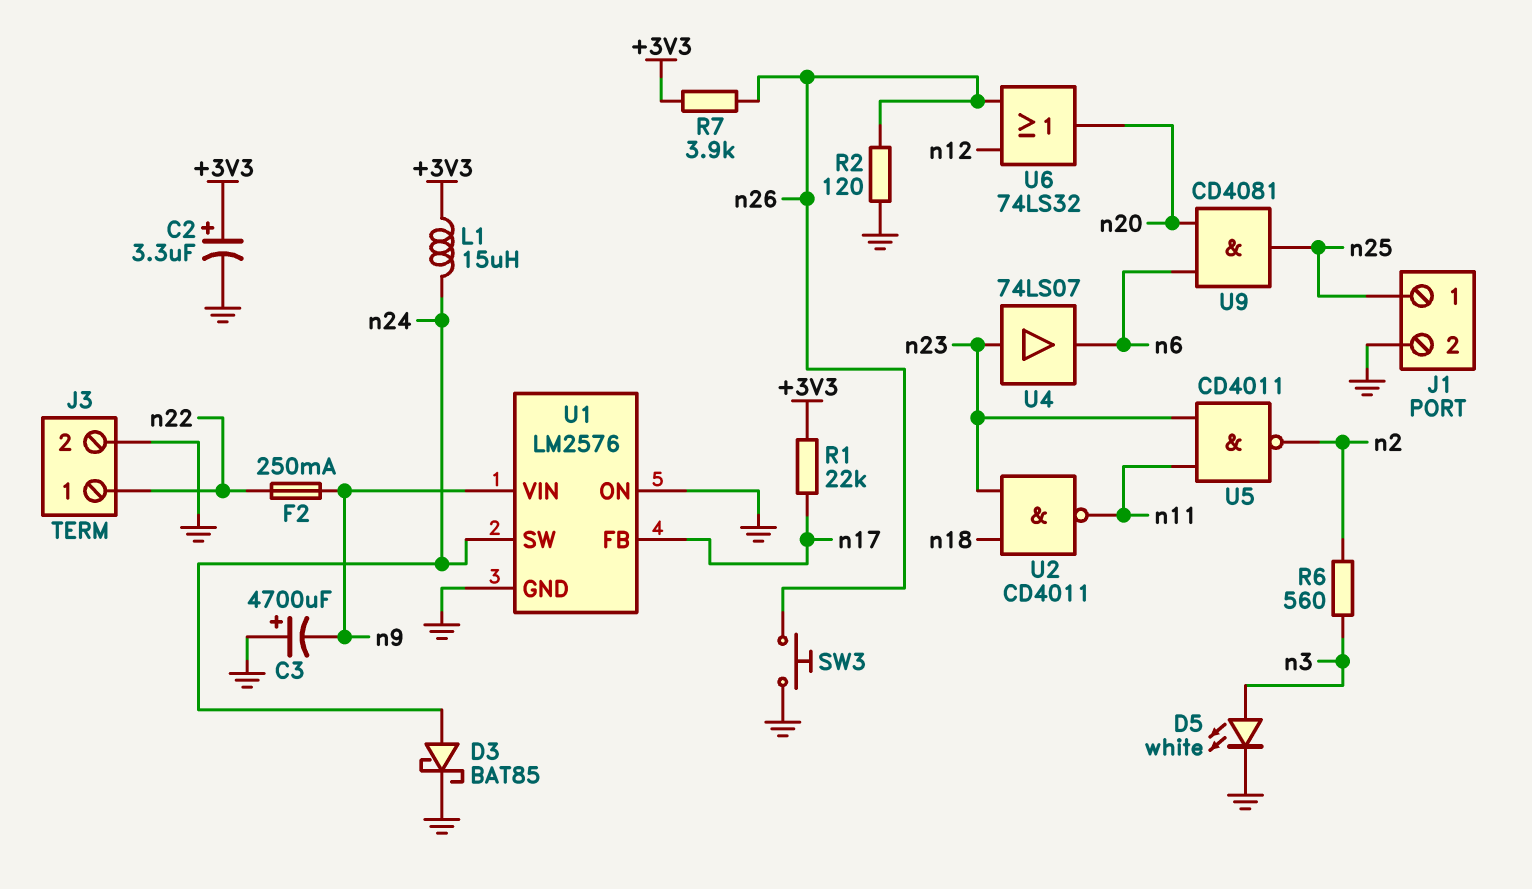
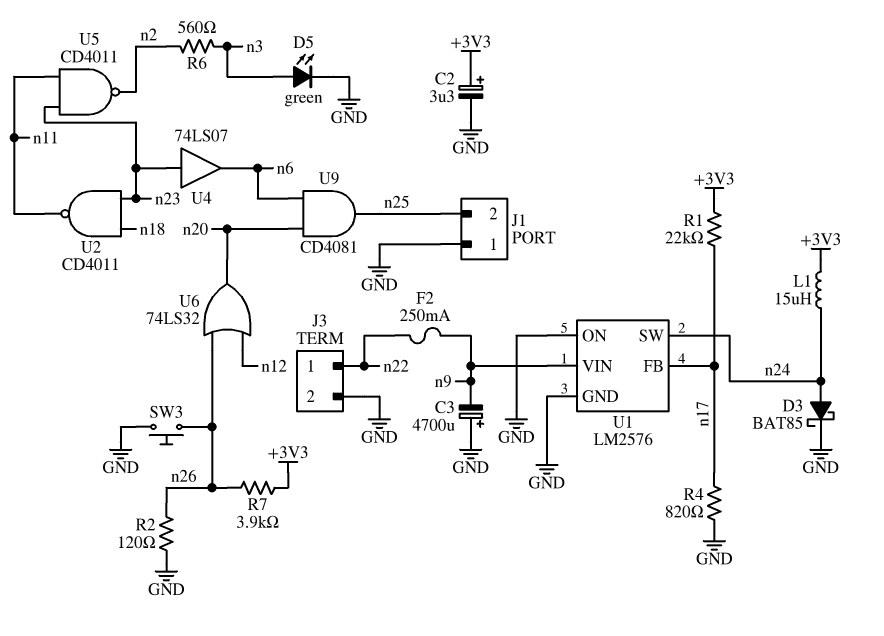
D5: LED white (A n3, K GND) -> LED green (A n3, K GND)
J1 pin 1: n25 -> GND
J1 pin 2: GND -> n25
R4: none -> 820 (GND, n17)

